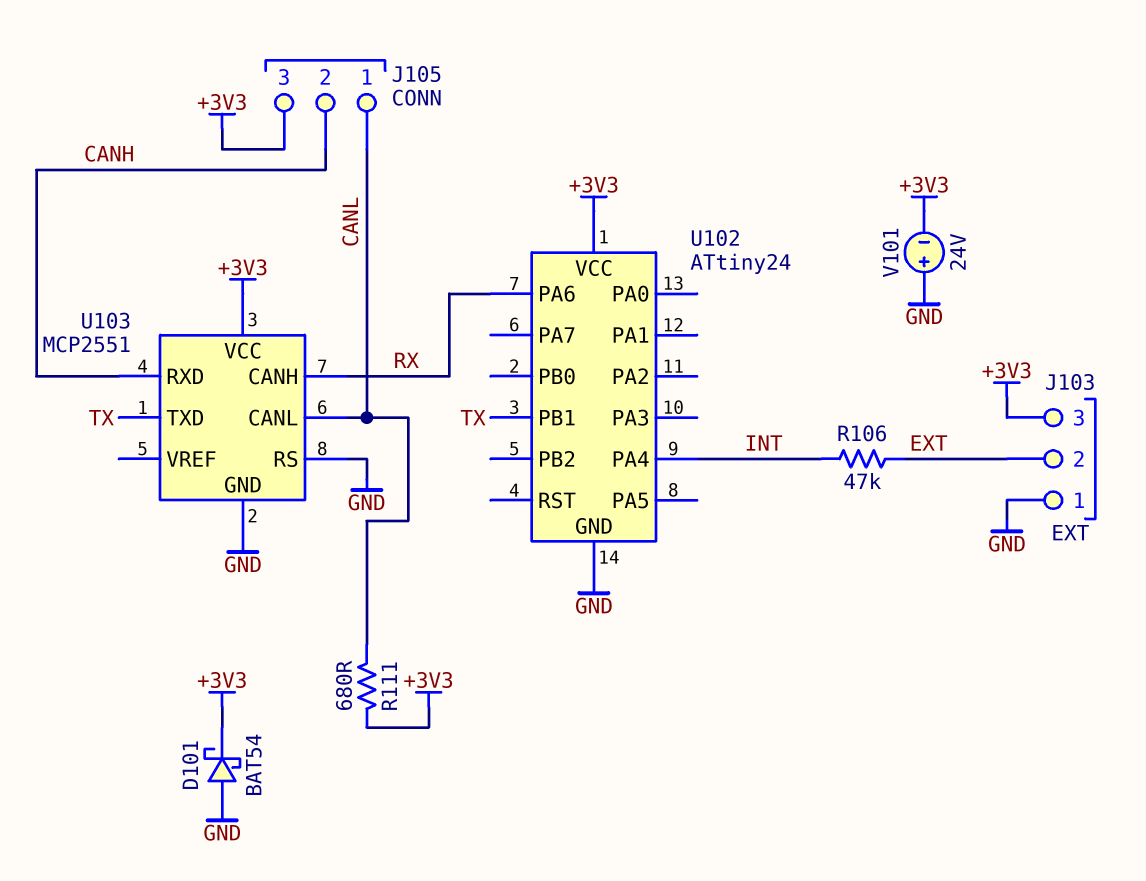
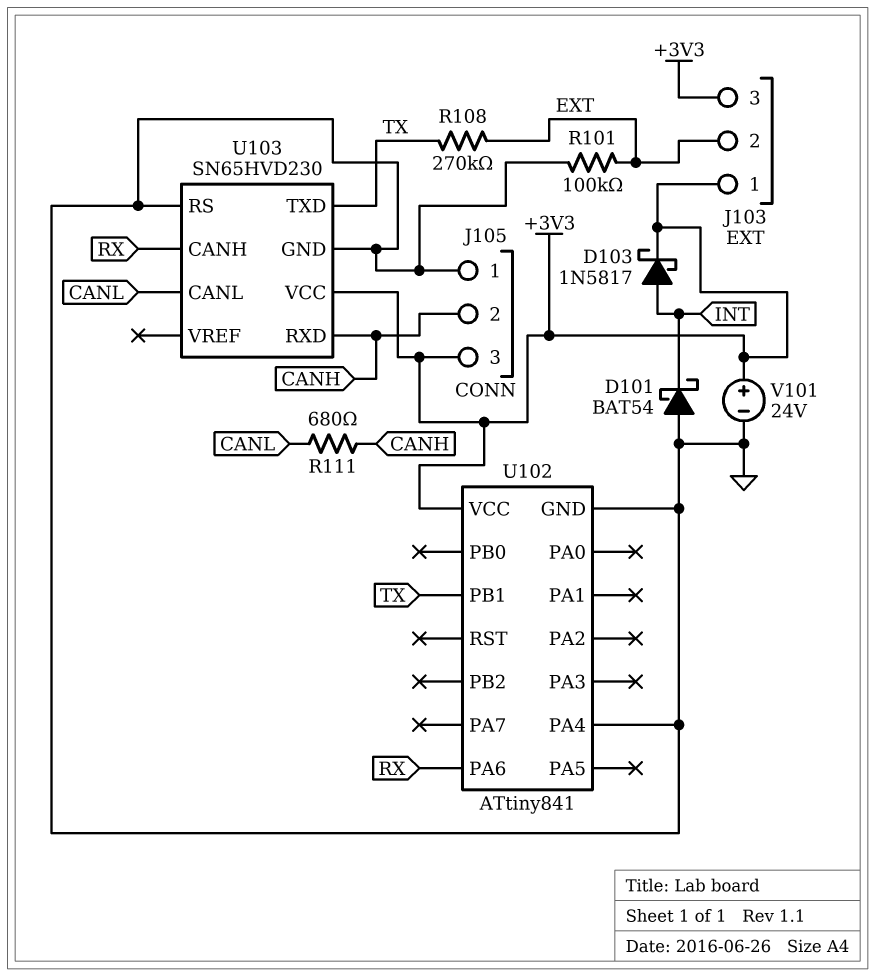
D101: schottky BAT54 (A GND, K +3V3) -> schottky BAT54 (A GND, K INT)
D103: none -> schottky 1N5817 (A INT, K +3V3)
J103 pin 1: GND -> +3V3
J105 pin 1: CANL -> GND
R101: none -> 100k (EXT, GND)
R106: 47k (EXT, INT) -> none
R108: none -> 270k (EXT, TX)
R111: 680 (+3V3, CANL) -> 680 (CANH, CANL)
U102: ATtiny24 -> ATtiny841
U102 pin PA4: INT -> GND
U103: MCP2551 -> SN65HVD230
V101: 24V (plus GND, minus +3V3) -> 24V (plus +3V3, minus GND)

